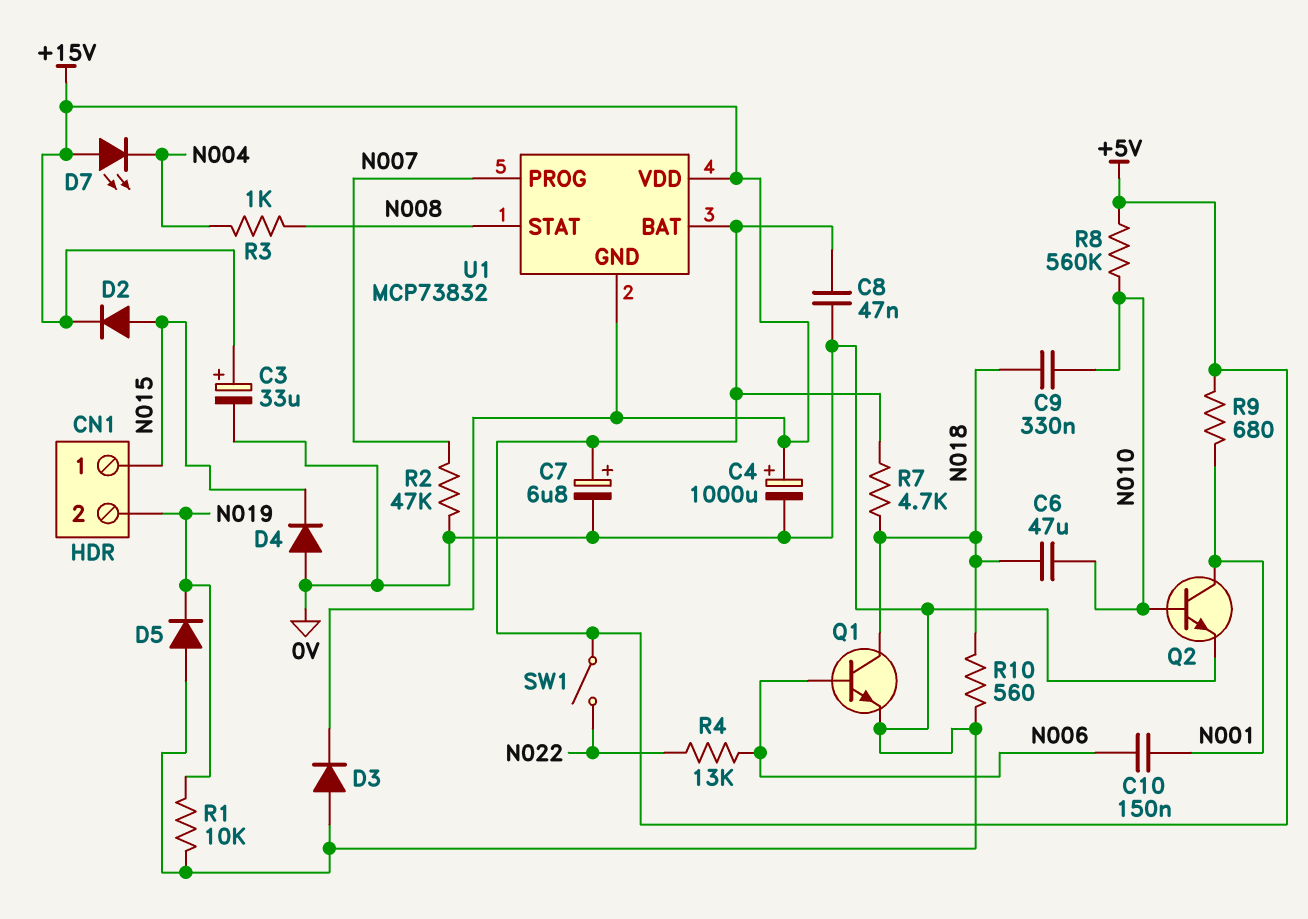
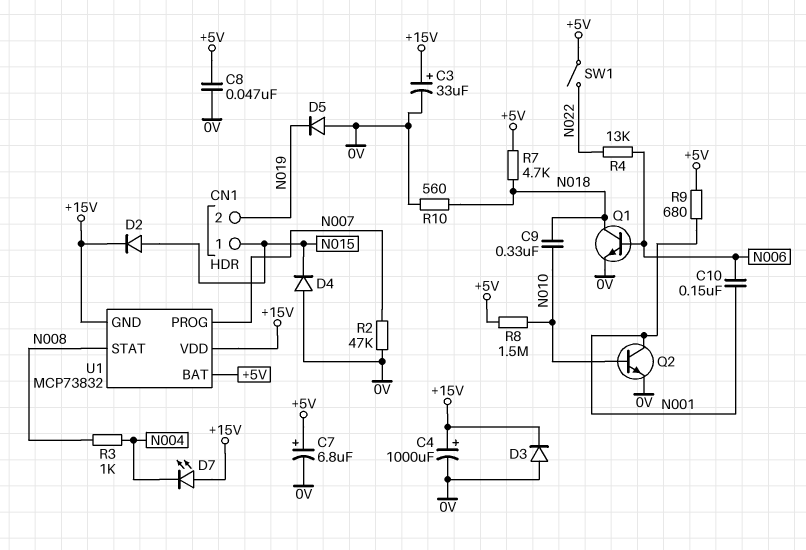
C6: 47uF (N010, N018) -> none
R1: 10k (0V, N019) -> none
R8: 560k (+5V, N010) -> 1.5M (+5V, N010)

